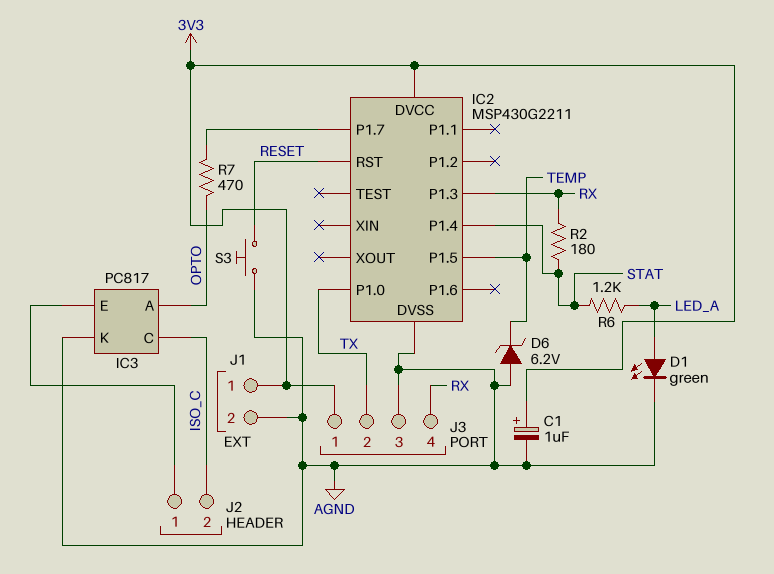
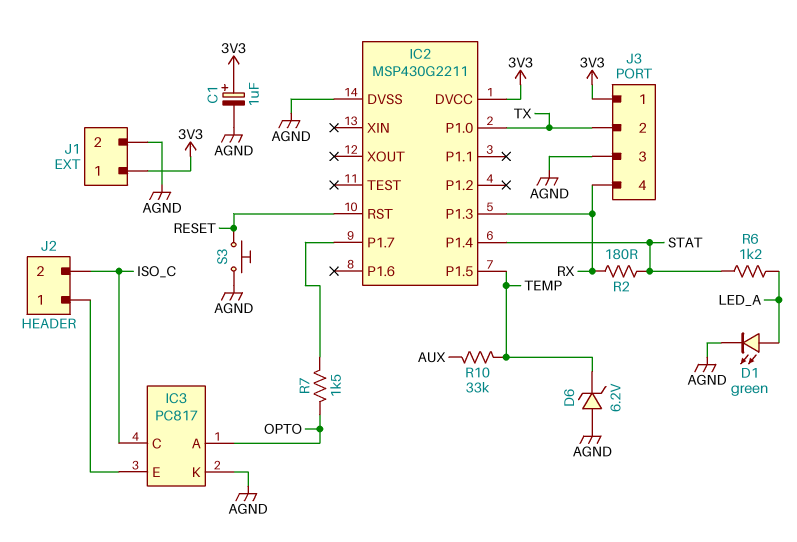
R7: 470 (IC2/P1.7, OPTO) -> 1.5k (IC2/P1.7, OPTO)
R10: none -> 33k (AUX, TEMP)

